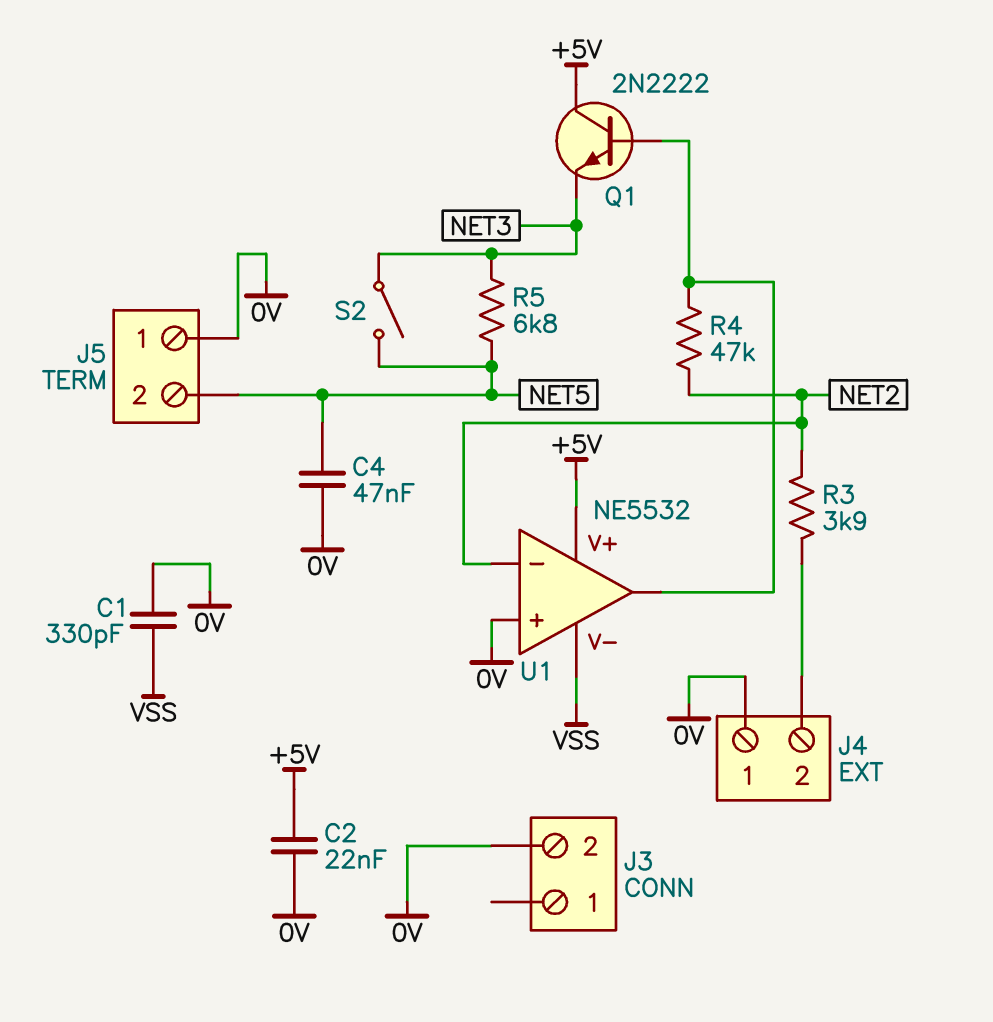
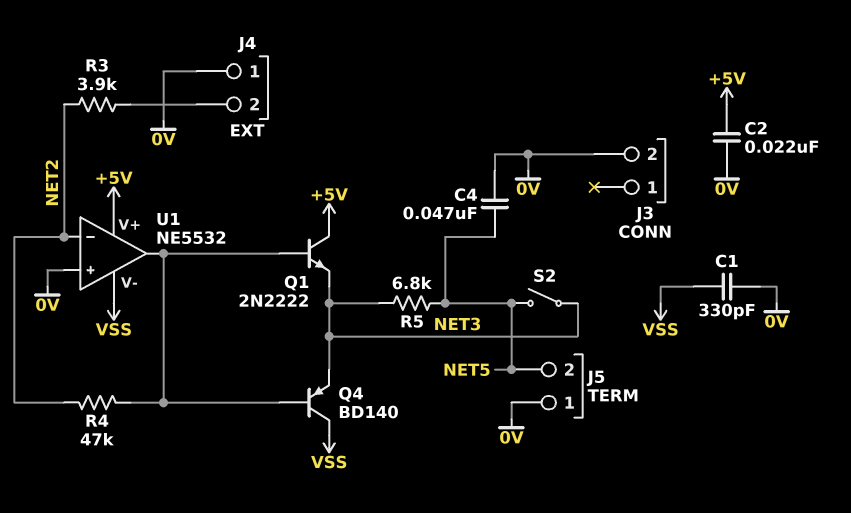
Q4: none -> PNP BD140 (B U1/out, C VSS, E NET3)

